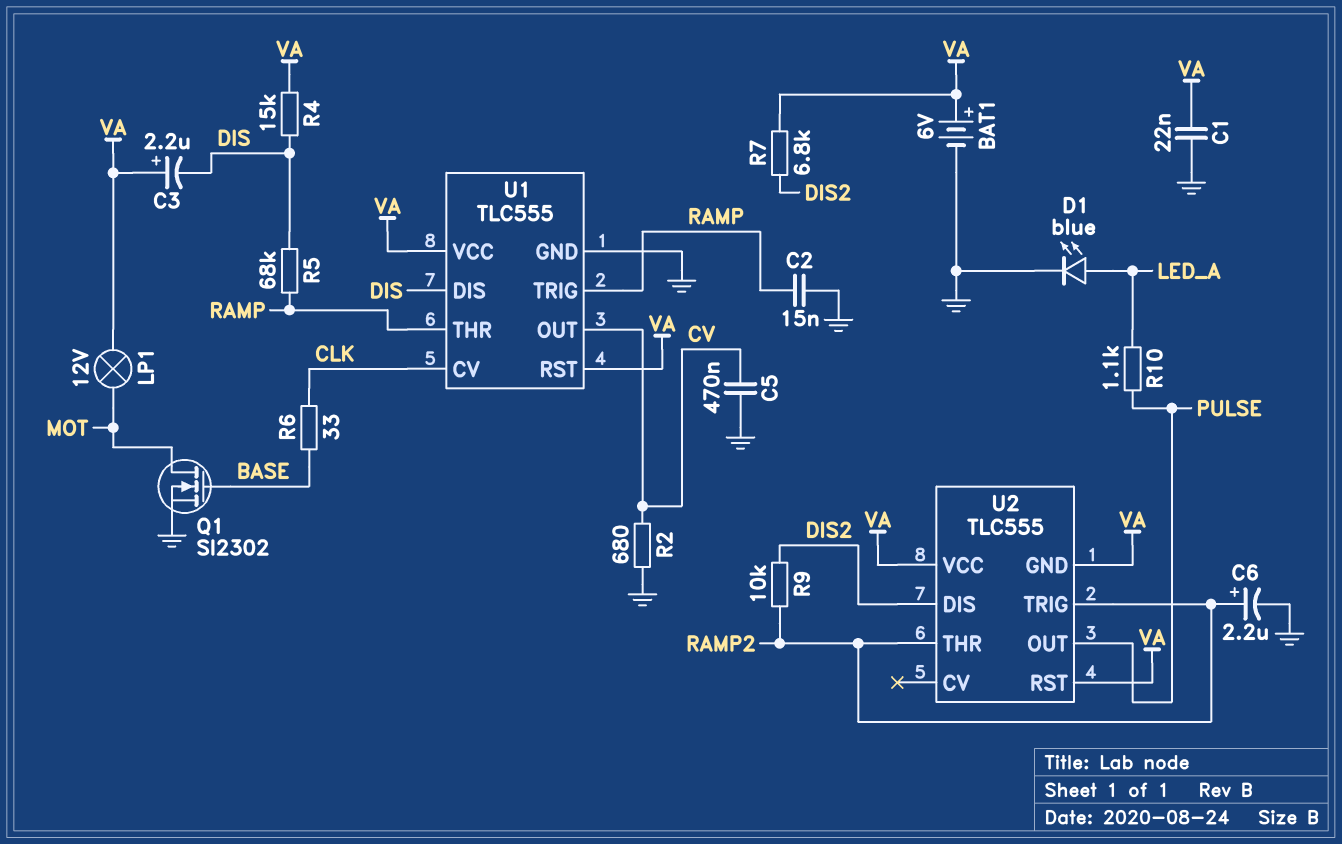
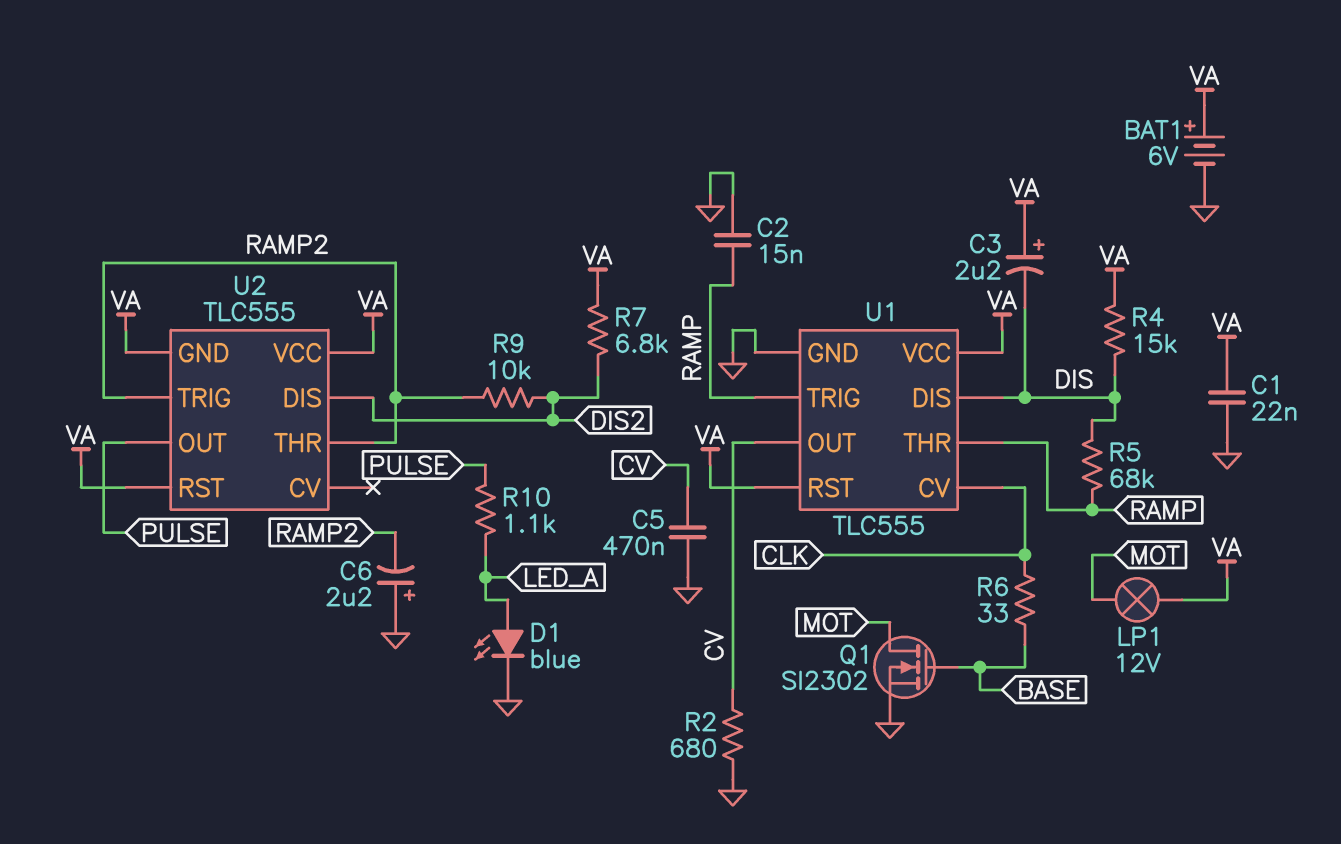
C6: 2.2uF (plus RAMP2, minus GND) -> 2.2uF (plus GND, minus RAMP2)

